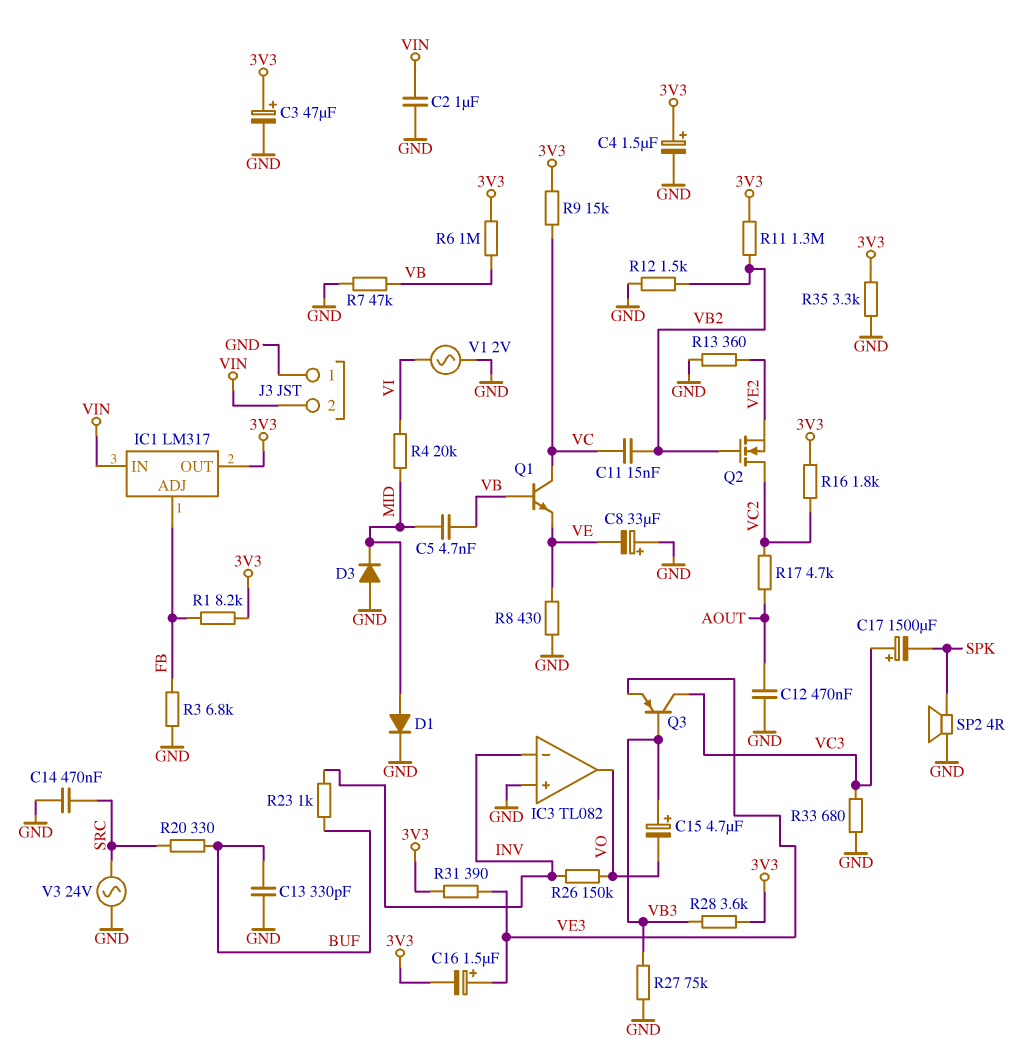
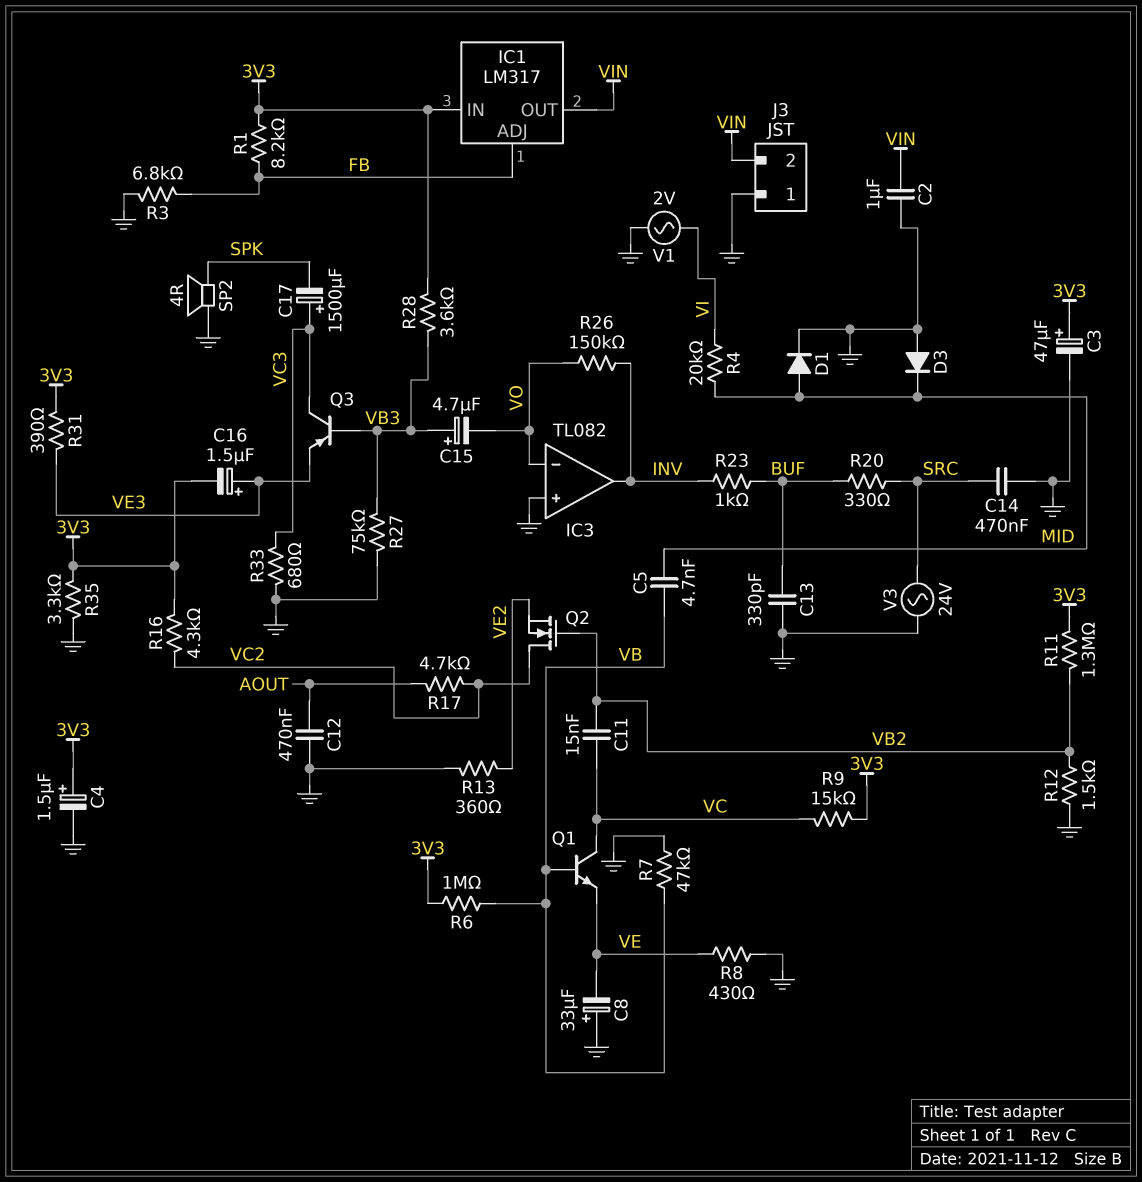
IC1 pin IN: VIN -> 3V3
IC1 pin OUT: 3V3 -> VIN
IC3 pin in-: INV -> VO
IC3 pin out: VO -> INV
R16: 1.8k (3V3, VC2) -> 4.3k (3V3, VC2)

